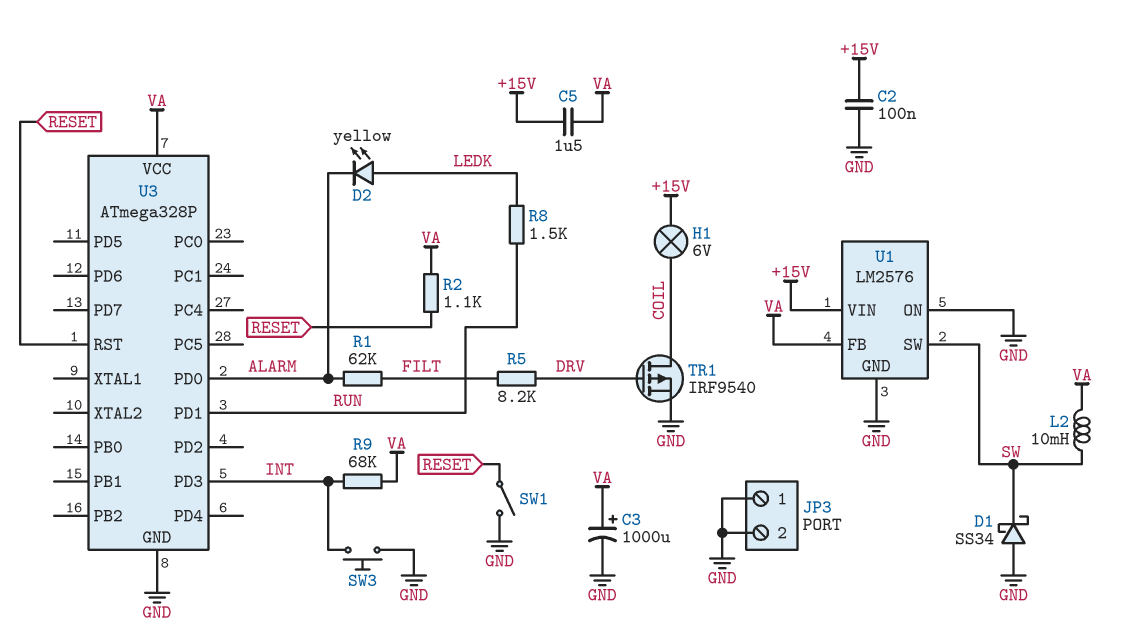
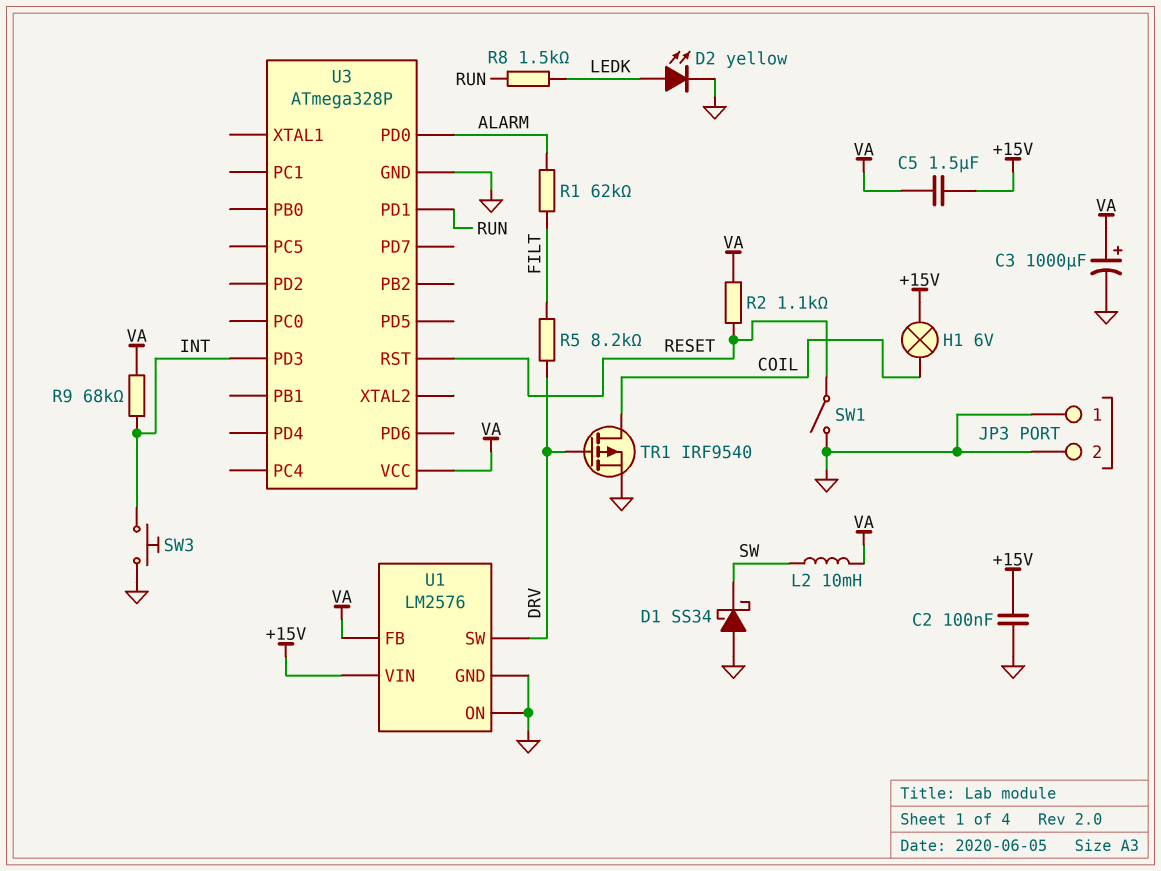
D2: LED yellow (A LEDK, K ALARM) -> LED yellow (A LEDK, K GND)
U1 pin SW: SW -> DRV

